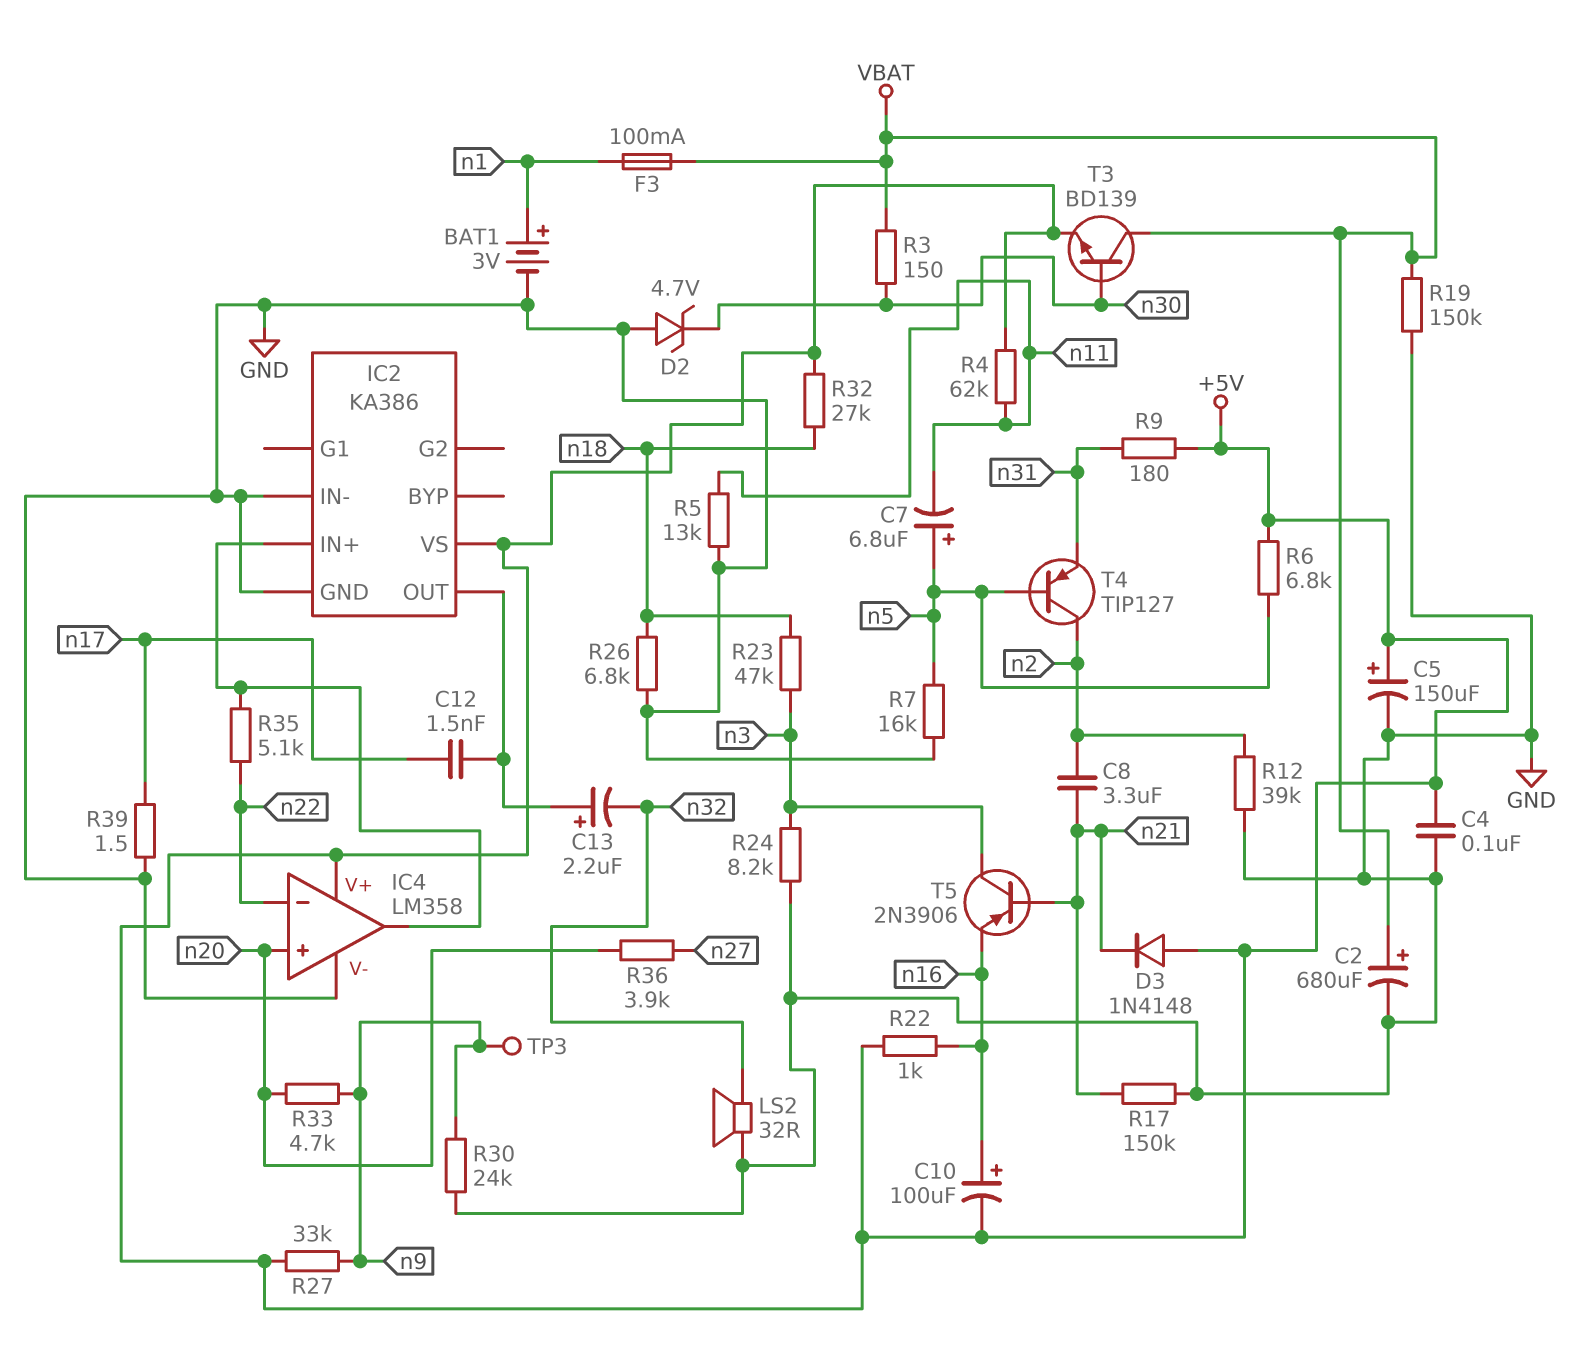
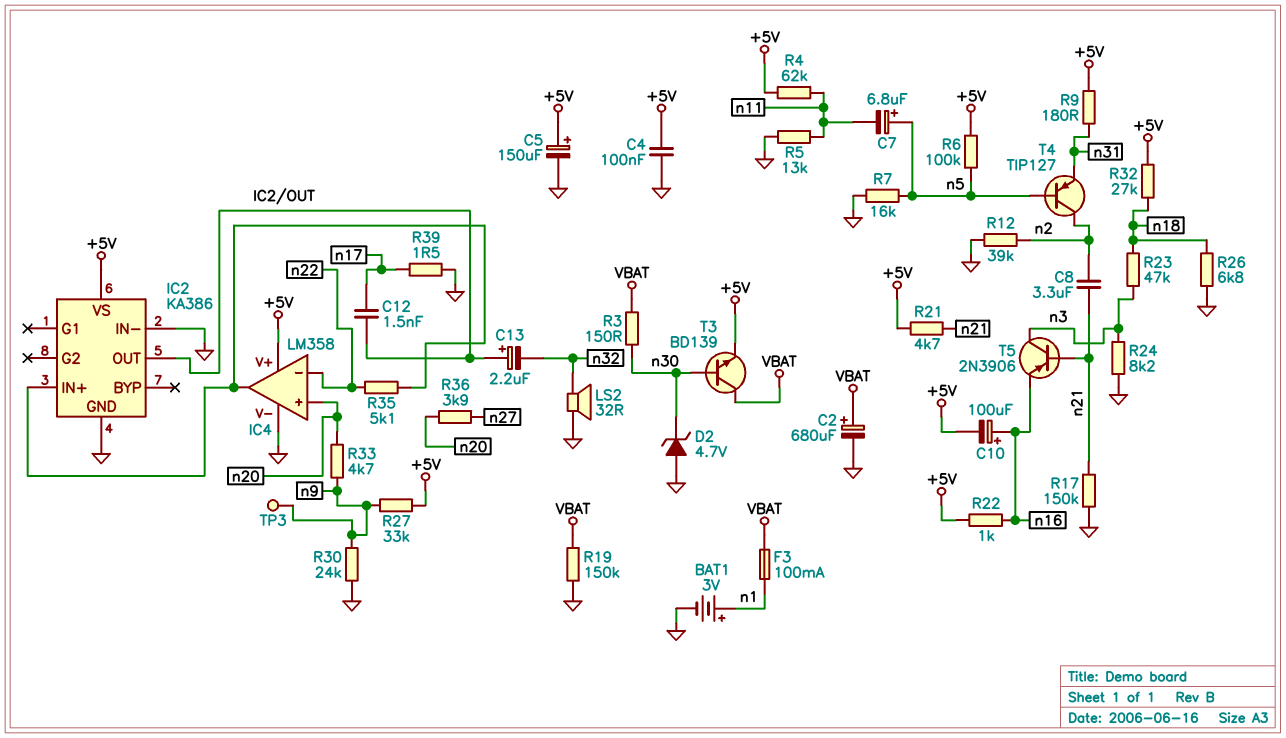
D3: diode 1N4148 (A +5V, K n21) -> none
R6: 6.8k (+5V, n5) -> 100k (+5V, n5)
R21: none -> 4.7k (+5V, n21)

